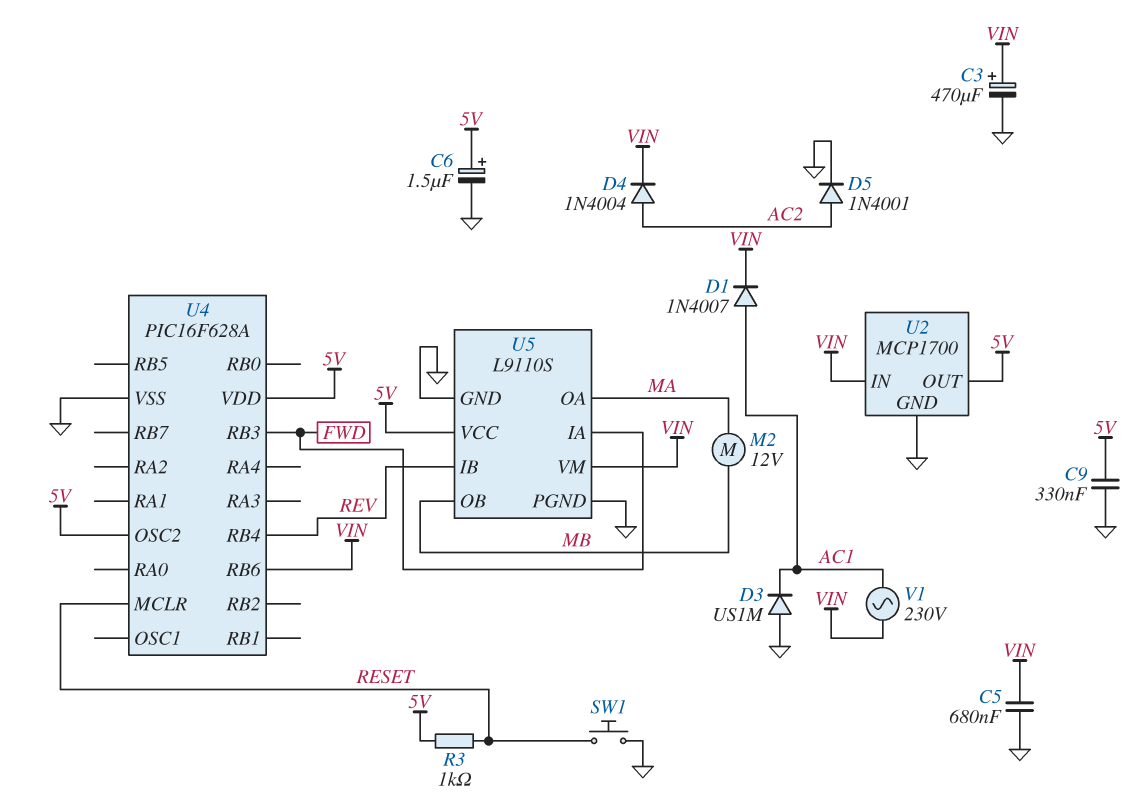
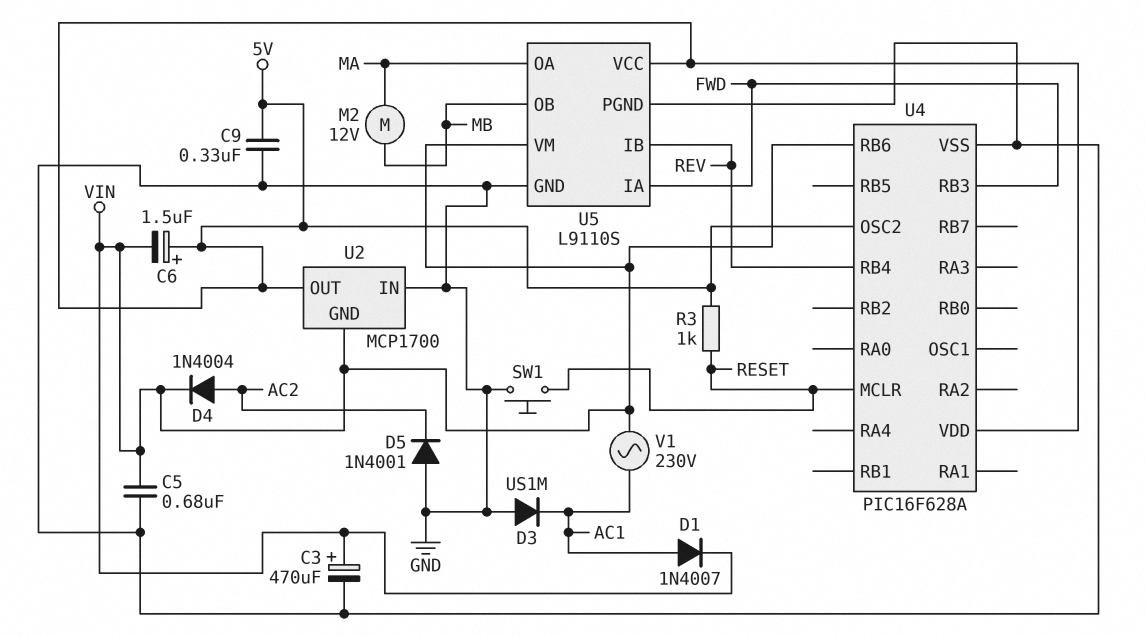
C6: 1.5uF (plus 5V, minus GND) -> 1.5uF (plus 5V, minus VIN)
D5: diode 1N4001 (A AC2, K GND) -> diode 1N4001 (A GND, K AC2)
U2 pin GND: GND -> VIN
U2 pin IN: VIN -> GND

